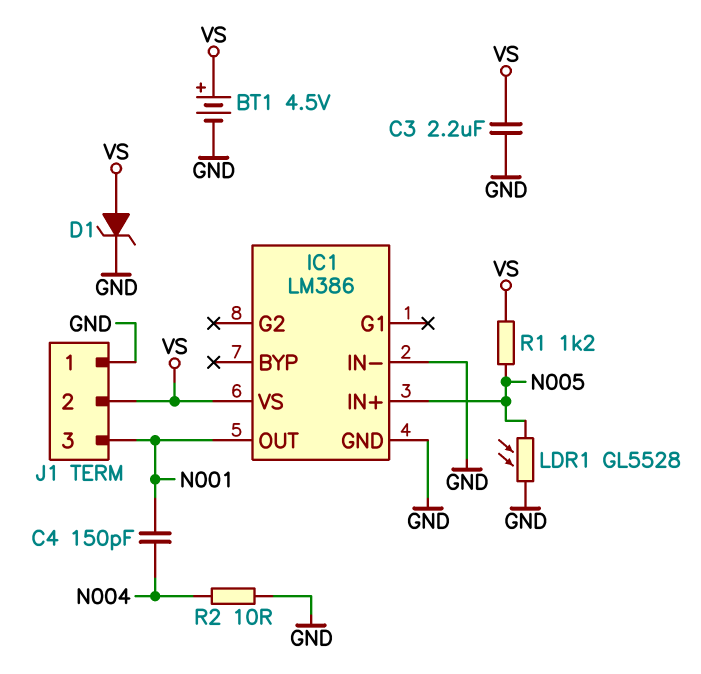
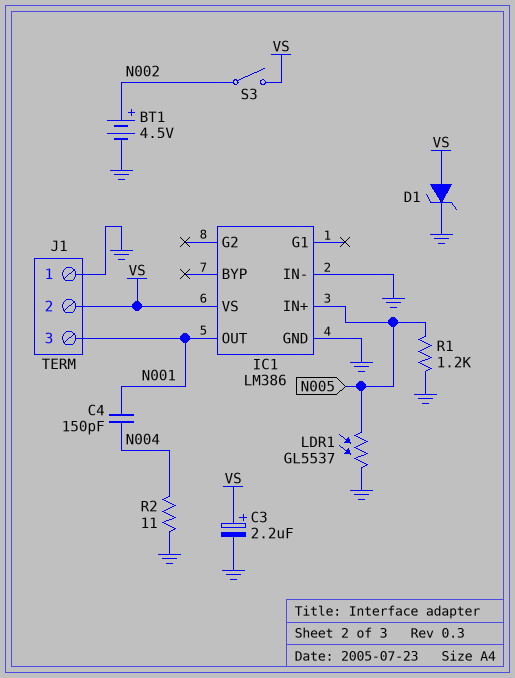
BT1: 4.5V (plus VS, minus GND) -> 4.5V (plus N002, minus GND)
C3: 2.2uF (GND, VS) -> 2.2uF (plus VS, minus GND)
LDR1: GL5528 (GND, N005) -> GL5537 (GND, N005)
R1: 1.2k (N005, VS) -> 1.2k (GND, N005)
R2: 10 (GND, N004) -> 11 (GND, N004)
S3: none -> switch (N002, VS)

